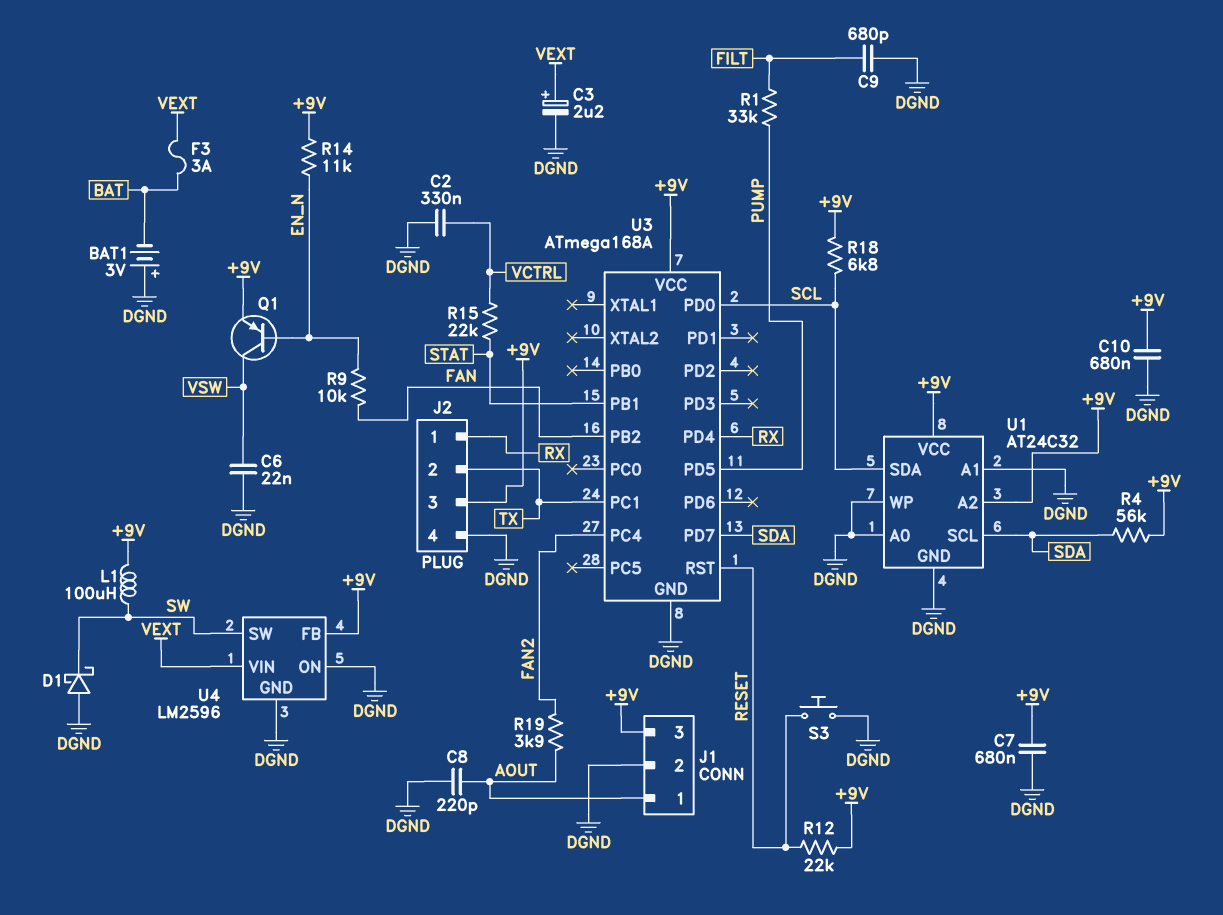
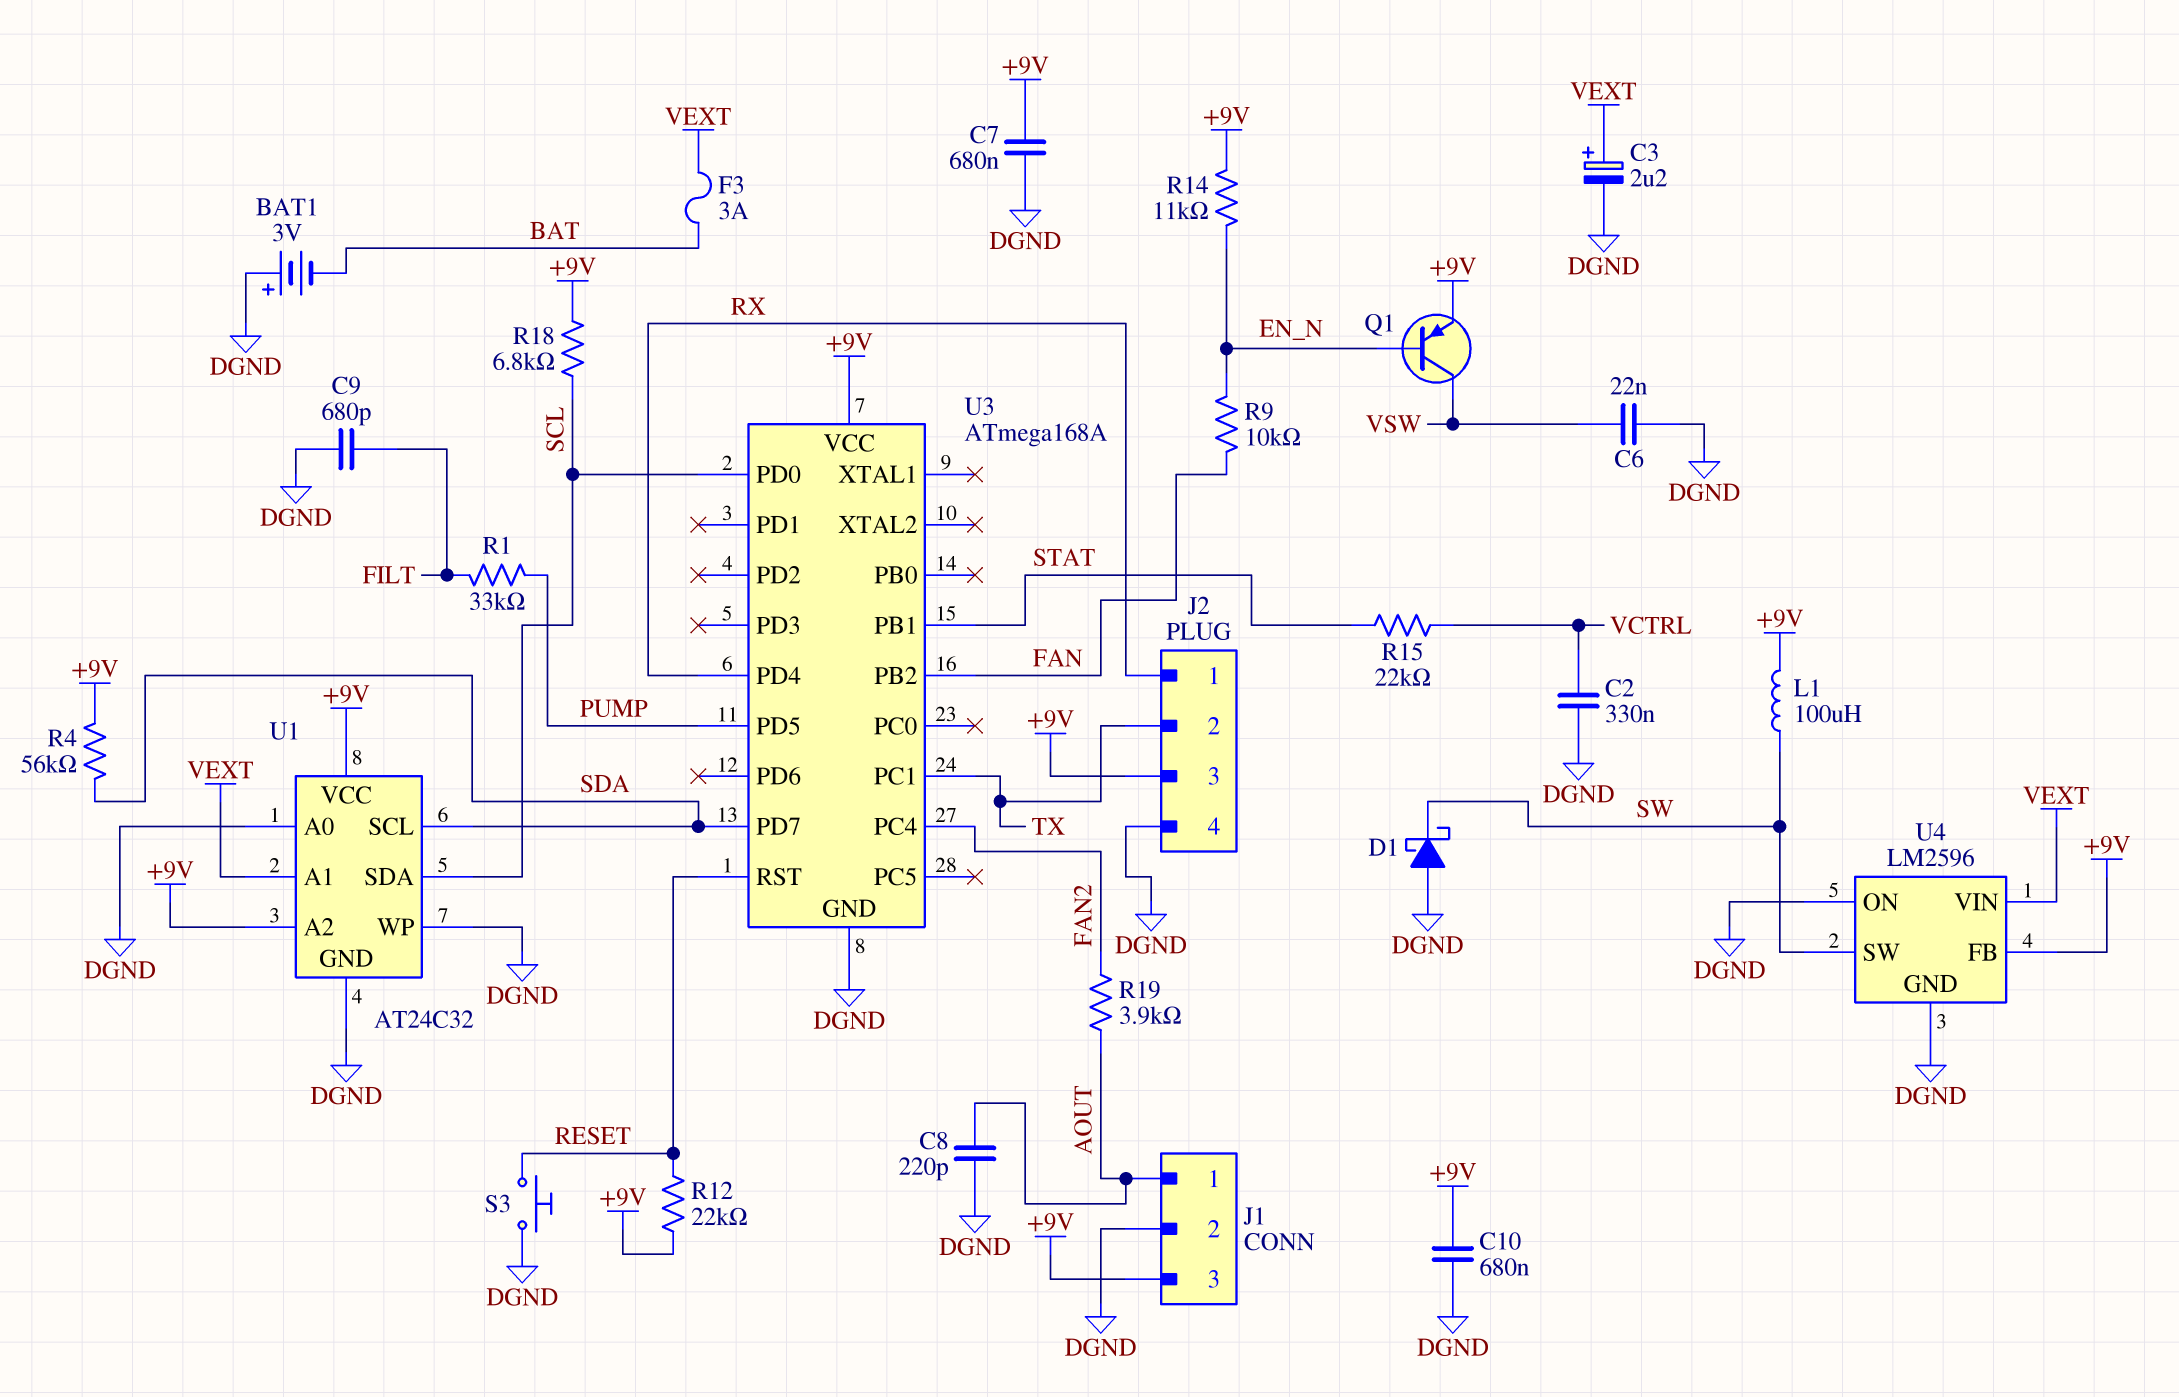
U1 pin A1: DGND -> VEXT

